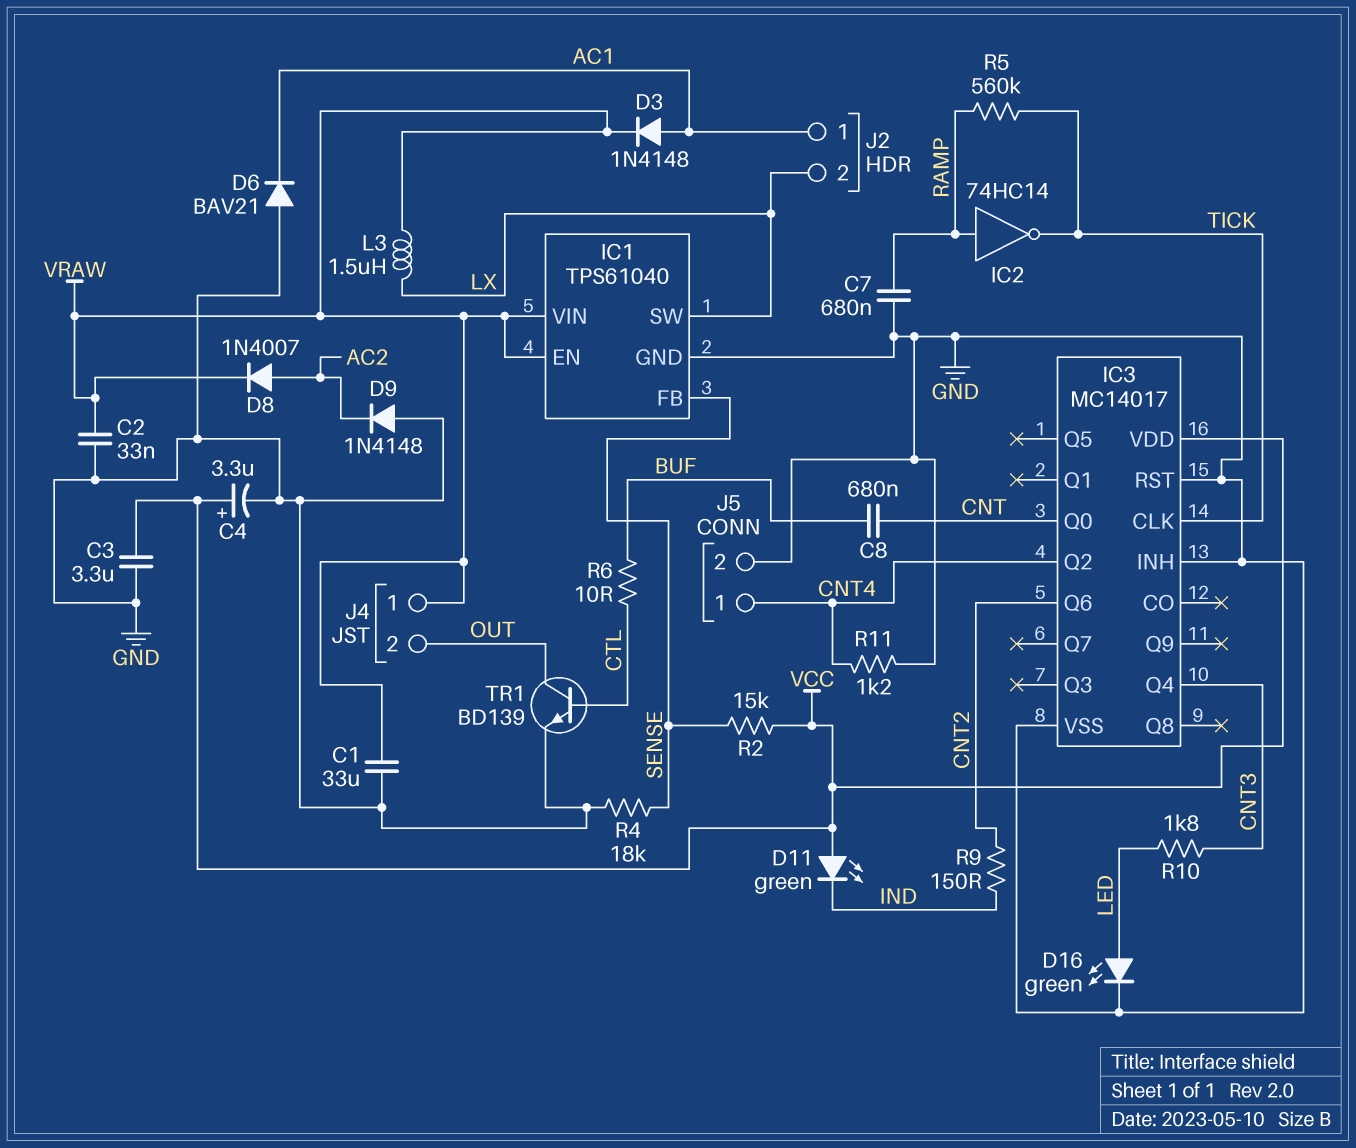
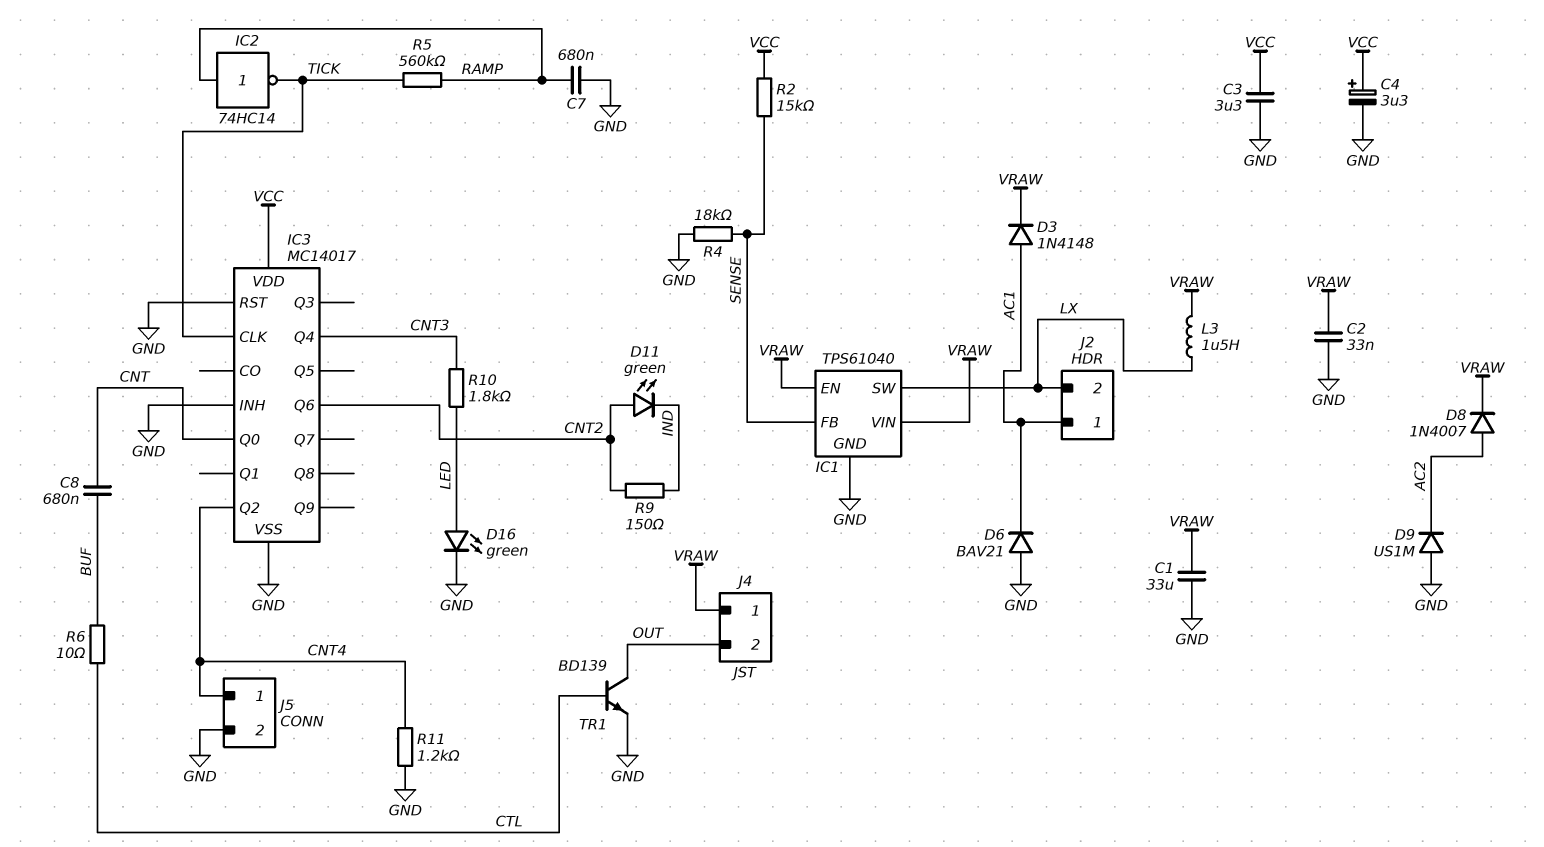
D9: diode 1N4148 (A GND, K AC2) -> diode US1M (A GND, K AC2)
D11: LED green (A VCC, K IND) -> LED green (A CNT2, K IND)

